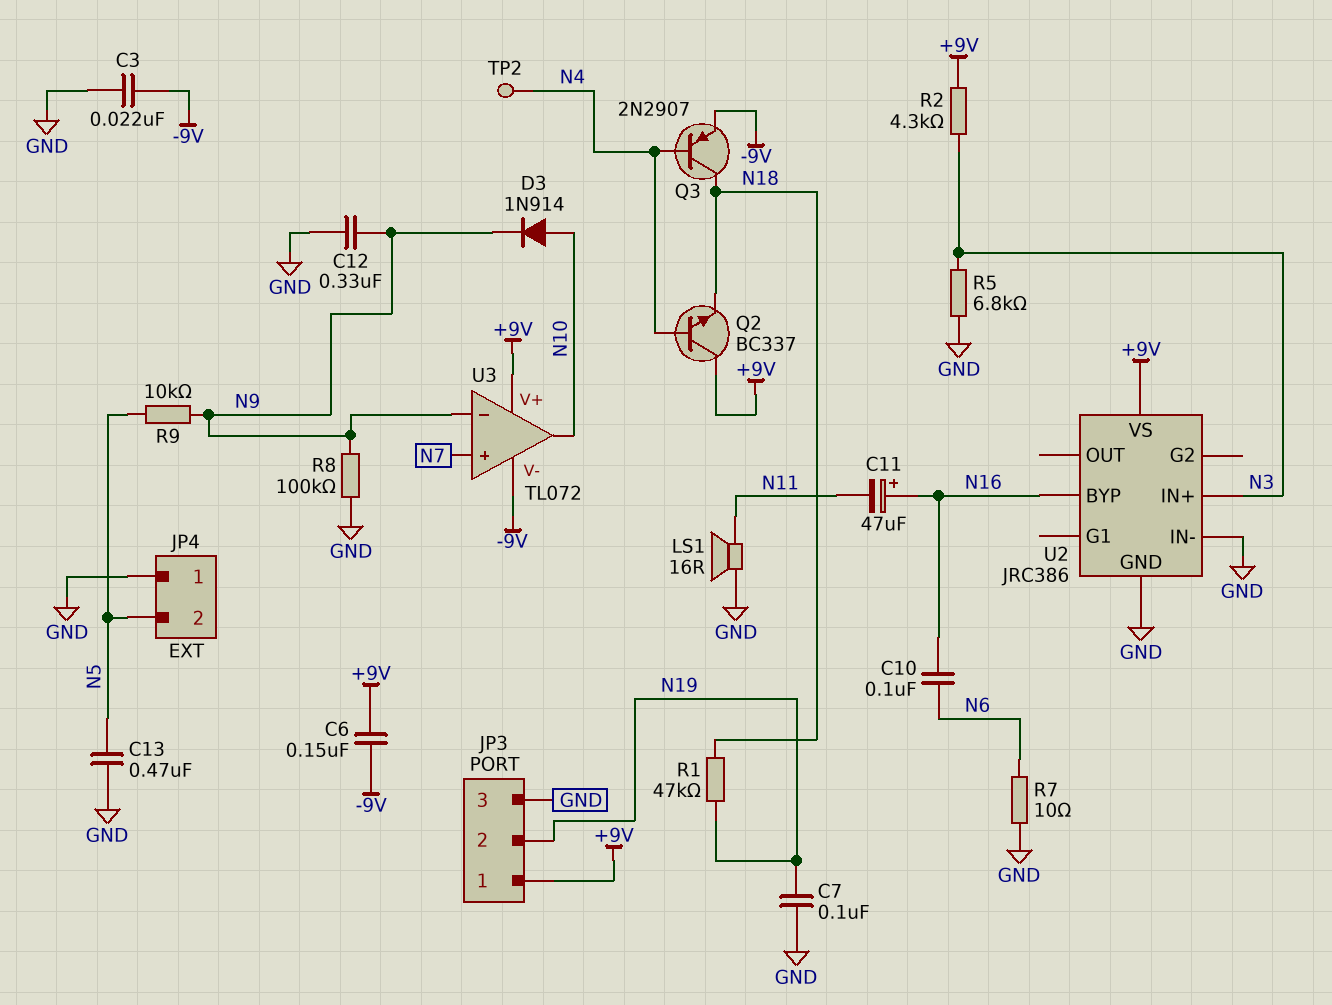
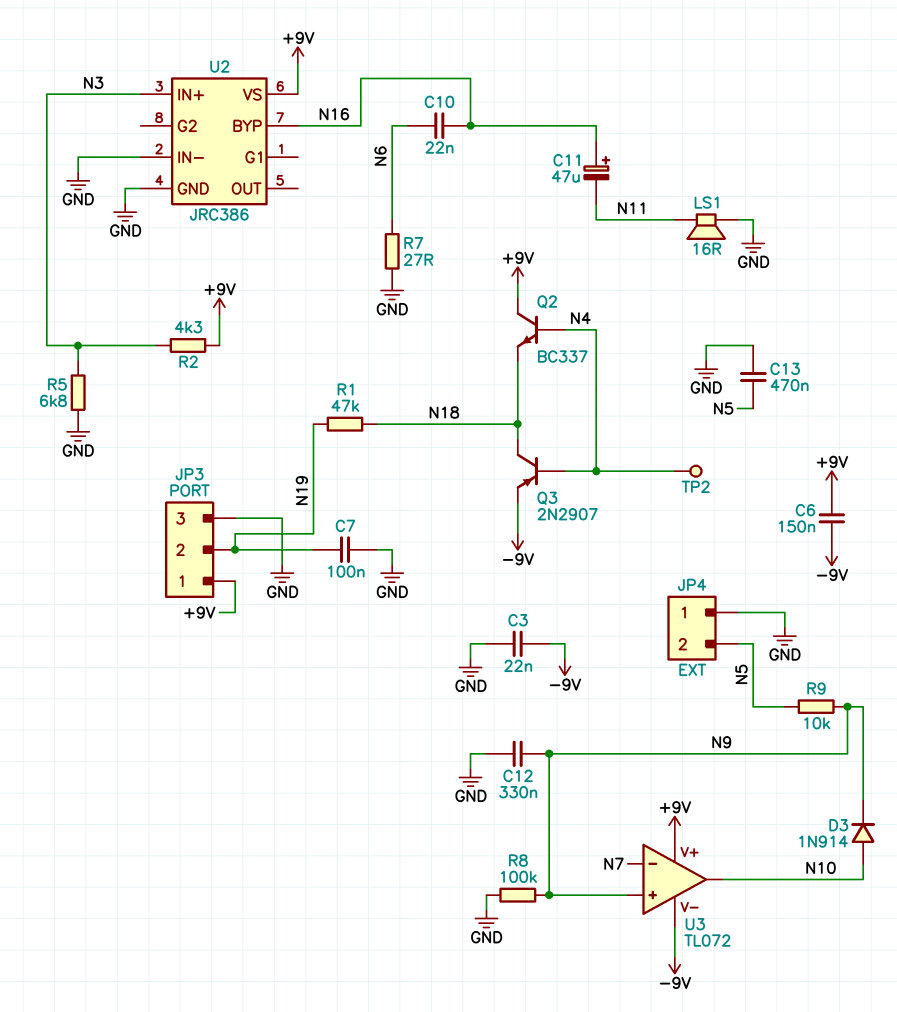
C10: 100nF (N6, N16) -> 22nF (N6, N16)
R7: 10 (GND, N6) -> 27 (GND, N6)
U3 pin in+: N7 -> N9
U3 pin in-: N9 -> N7

